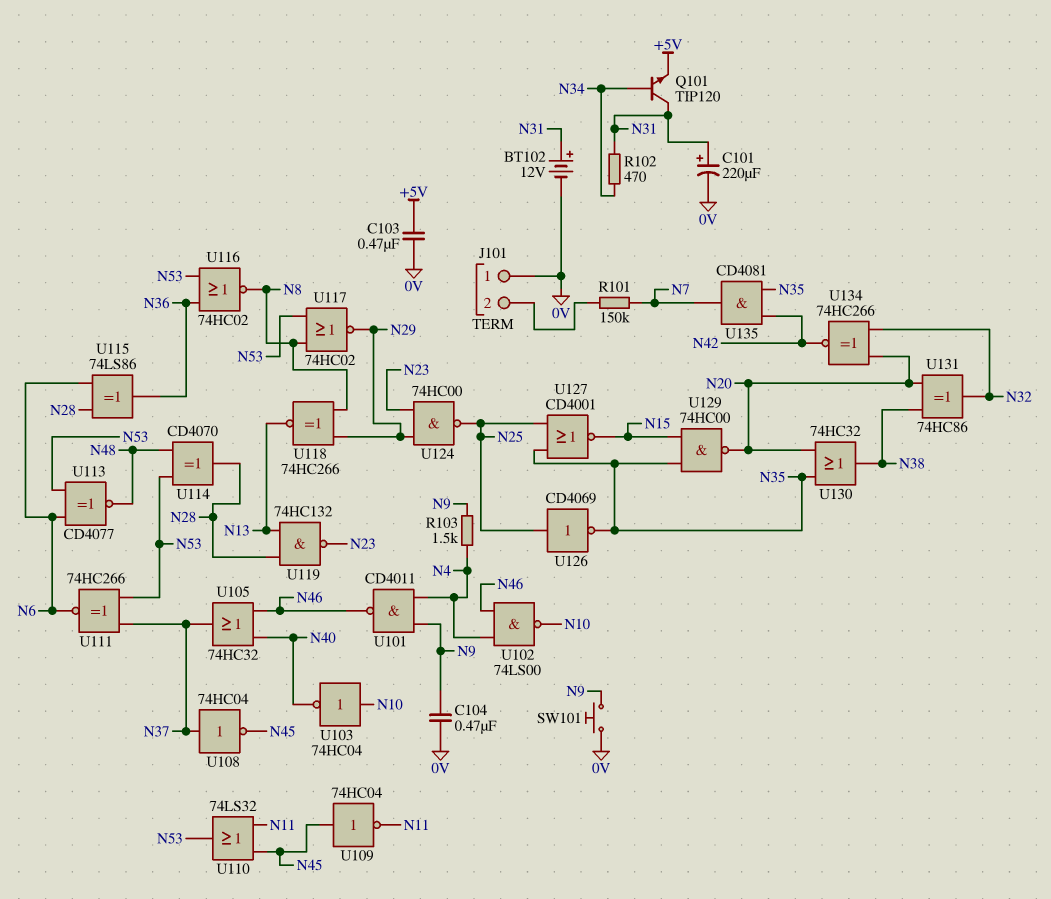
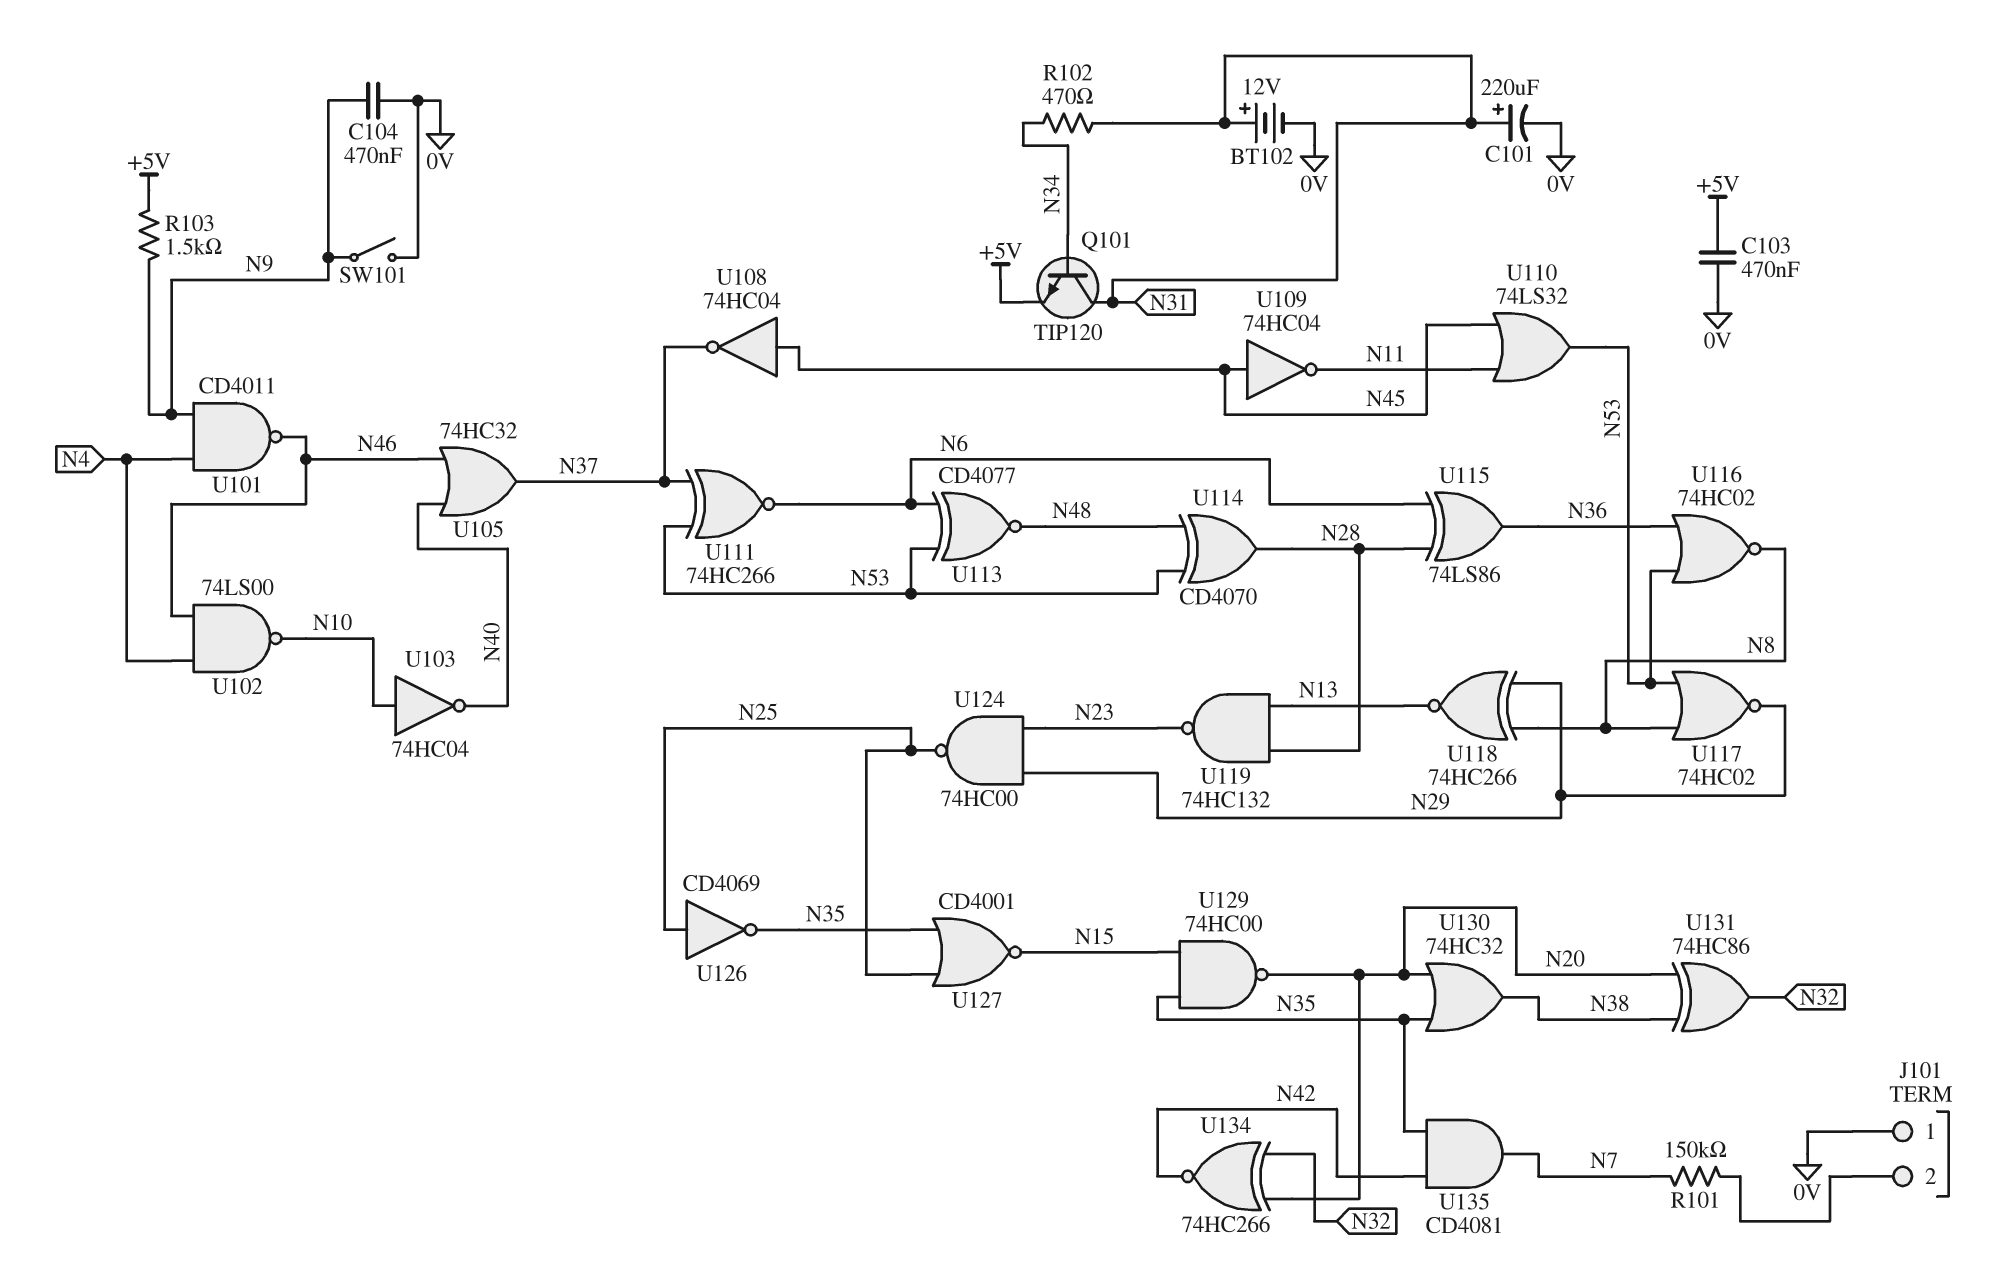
R103: 1.5k (N4, N9) -> 1.5k (+5V, N9)
SW101: button (0V, N9) -> switch (0V, N9)
U108: NOT 74HC04 (in N37, out N45) -> NOT 74HC04 (in N45, out N37)

